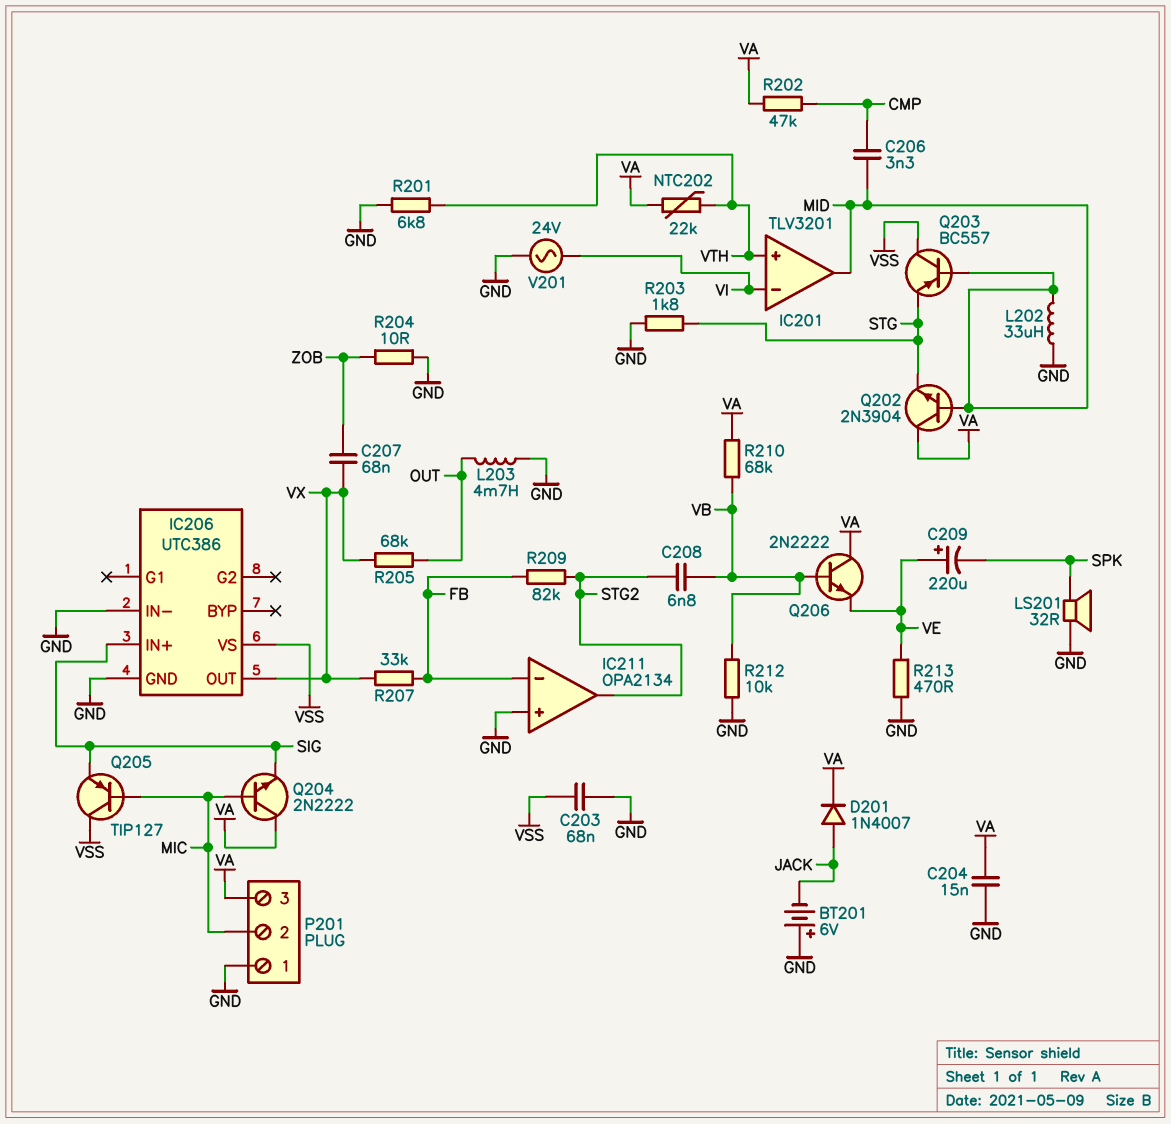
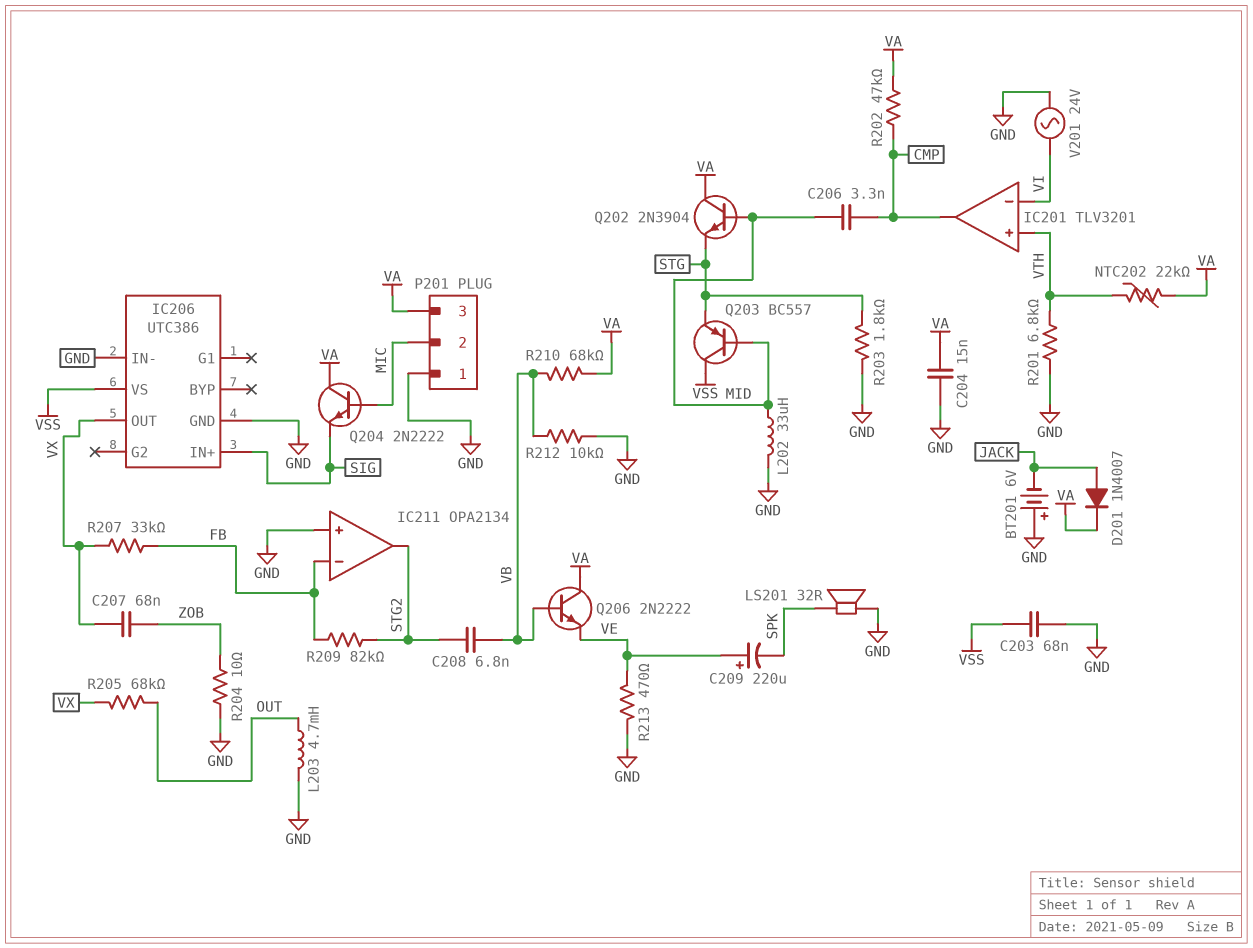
IC201 pin out: MID -> CMP
Q205: PNP TIP127 (B MIC, C VSS, E SIG) -> none

